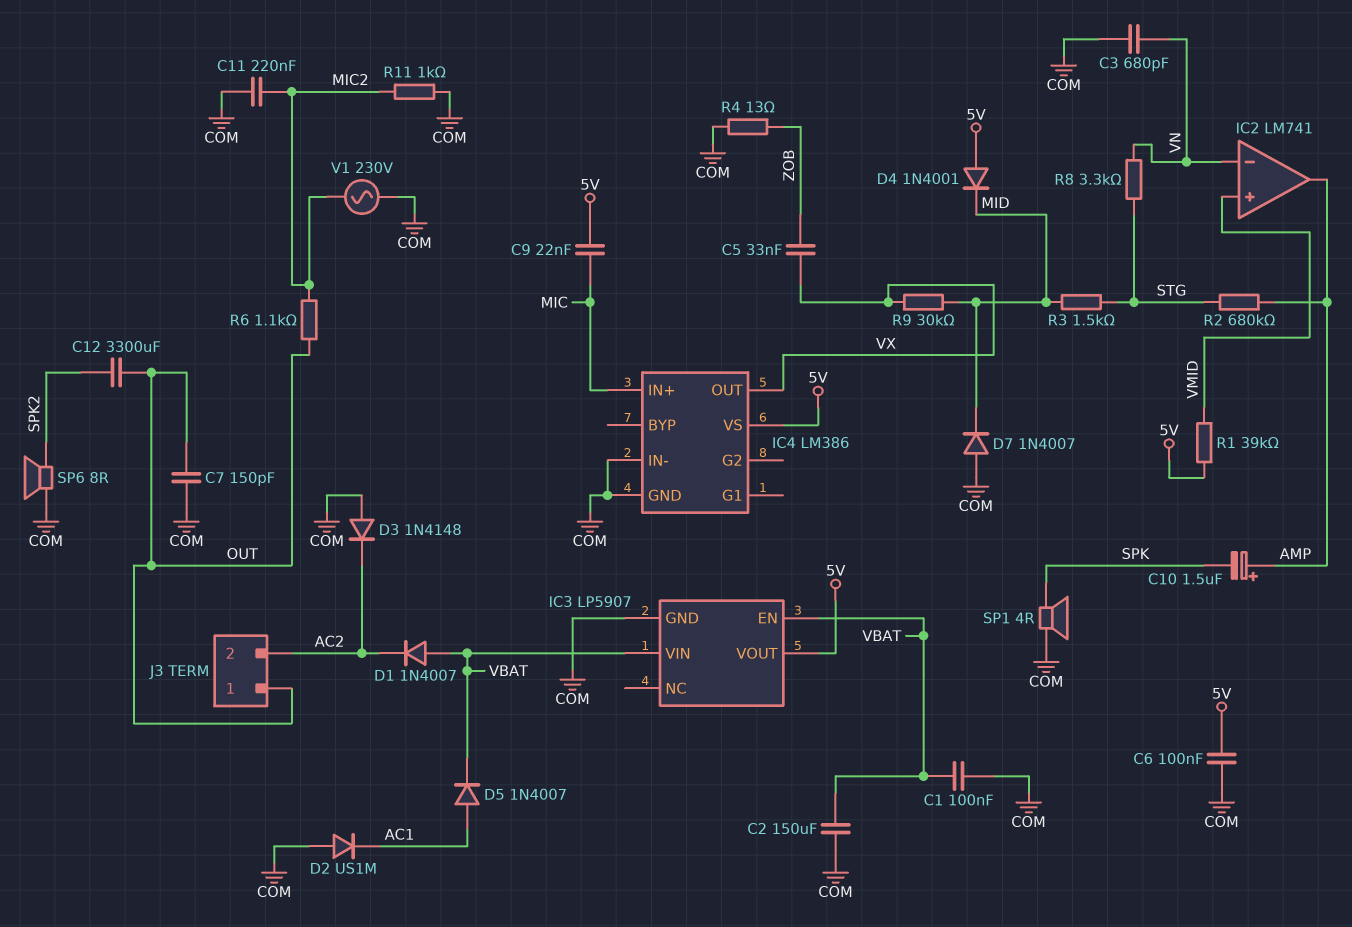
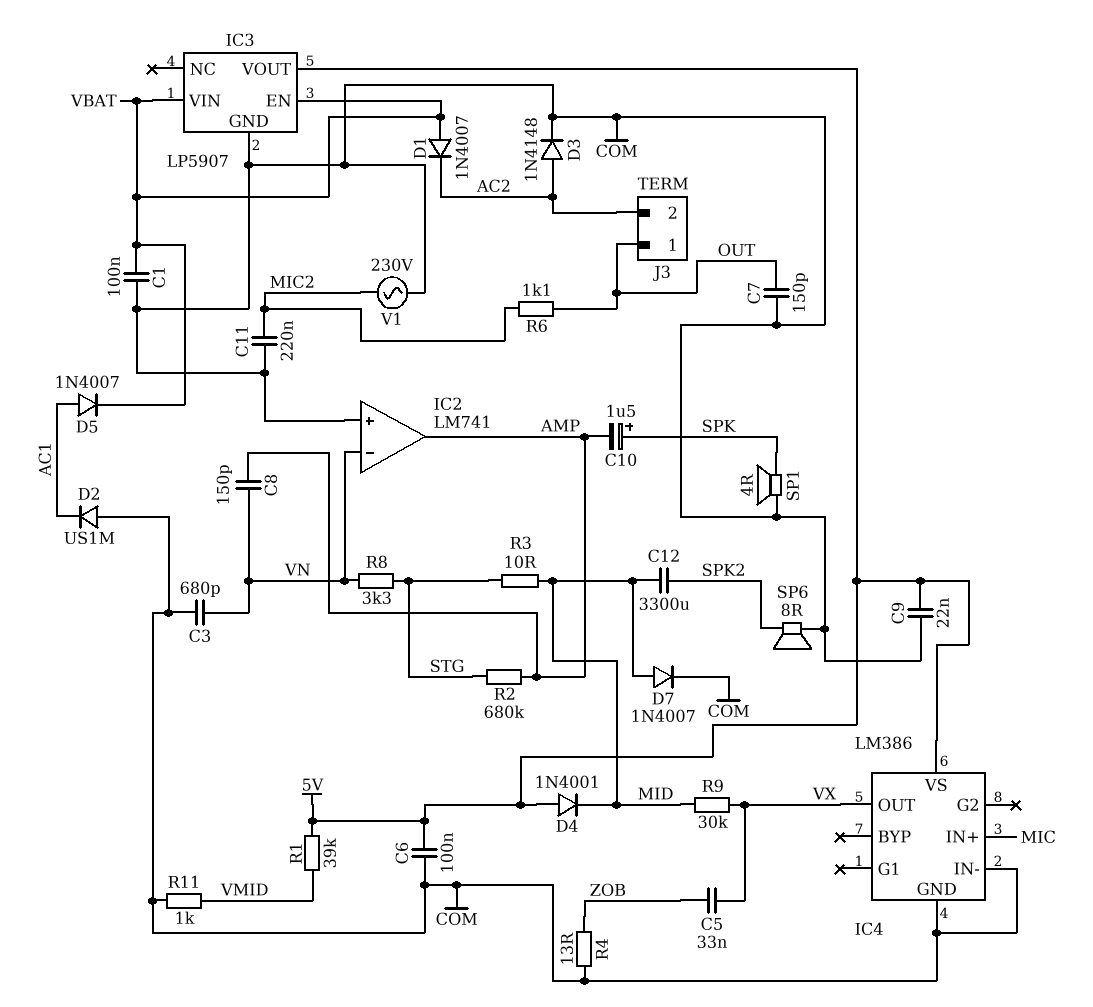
C2: 150uF (COM, VBAT) -> none
C8: none -> 150pF (AMP, VN)
C9: 22nF (5V, MIC) -> 22nF (5V, COM)
C10: 1.5uF (plus AMP, minus SPK) -> 1.5uF (plus SPK, minus AMP)
C12: 3300uF (OUT, SPK2) -> 3300uF (MID, SPK2)
D3: diode 1N4148 (A COM, K AC2) -> diode 1N4148 (A AC2, K COM)
D7: diode 1N4007 (A COM, K MID) -> diode 1N4007 (A MID, K COM)
IC2 pin in+: VMID -> COM
R3: 1.5k (MID, STG) -> 10 (MID, STG)
R11: 1k (COM, MIC2) -> 1k (COM, VMID)

